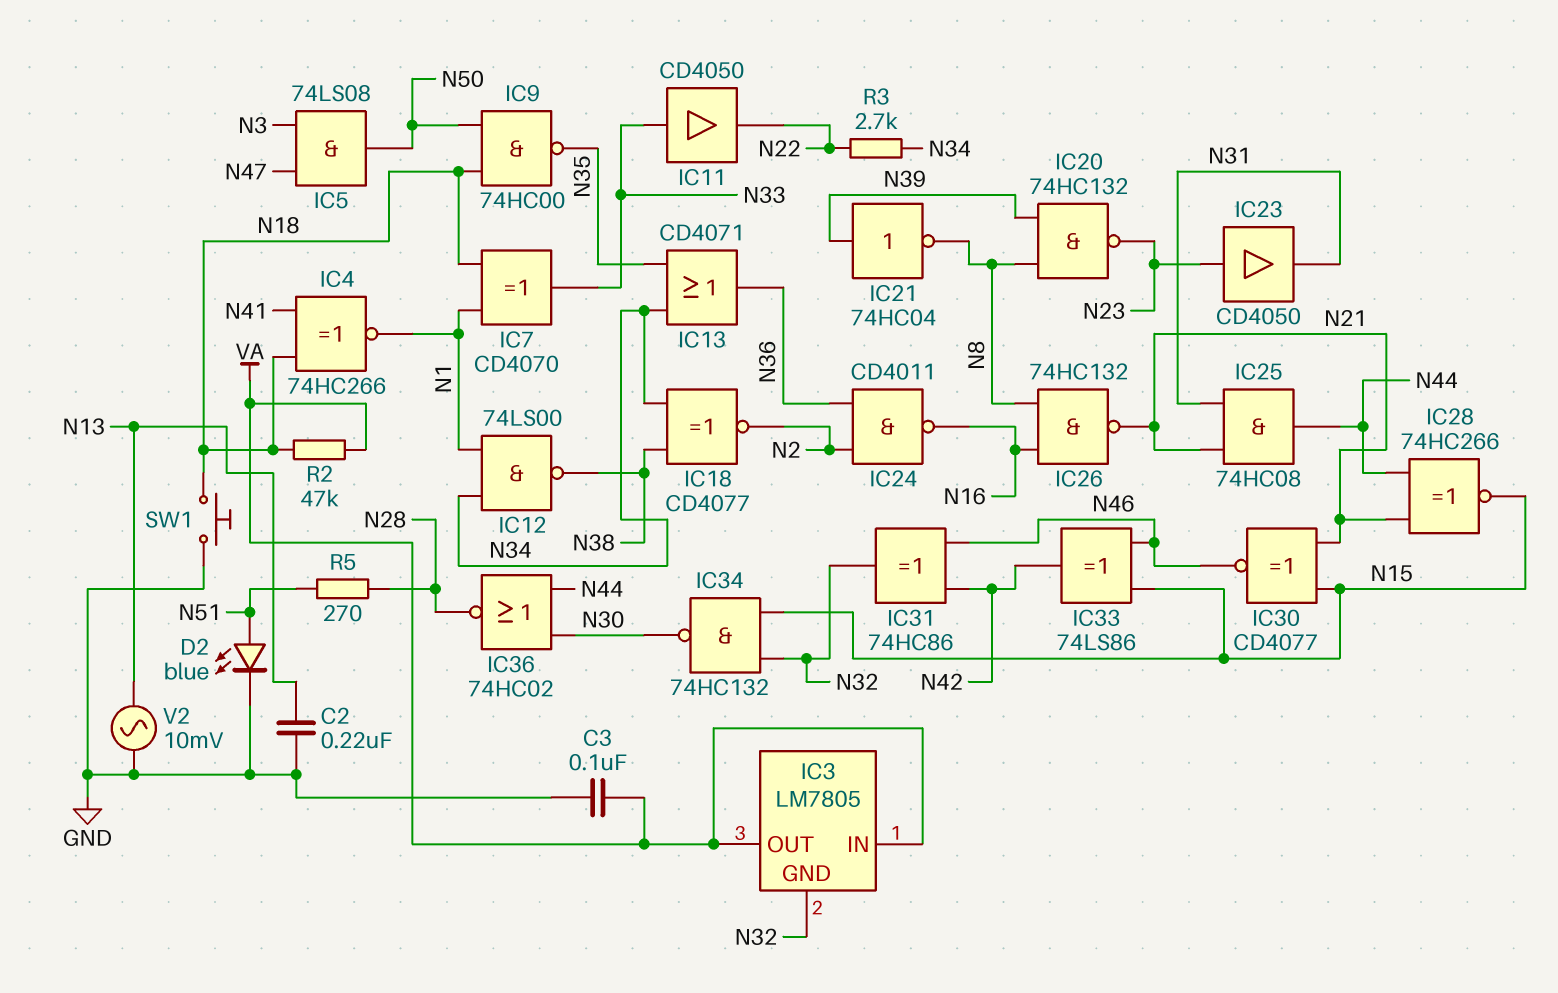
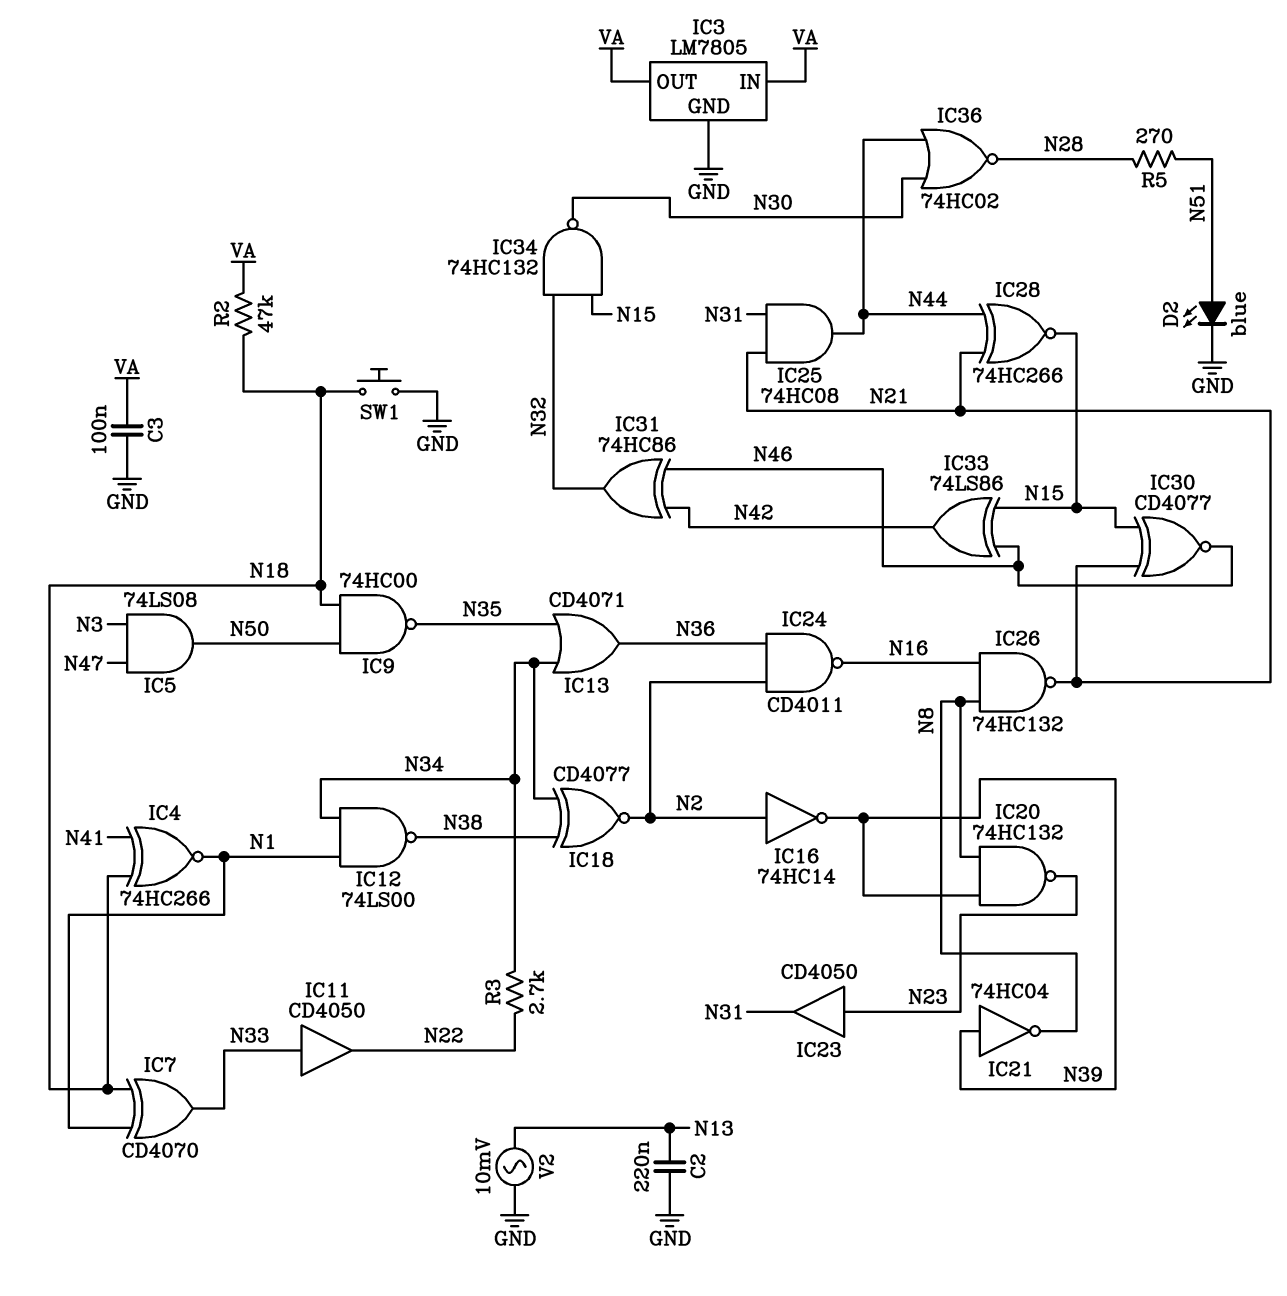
IC3 pin GND: N32 -> GND
IC16: none -> NOT 74HC14 (in N2, out N39)

